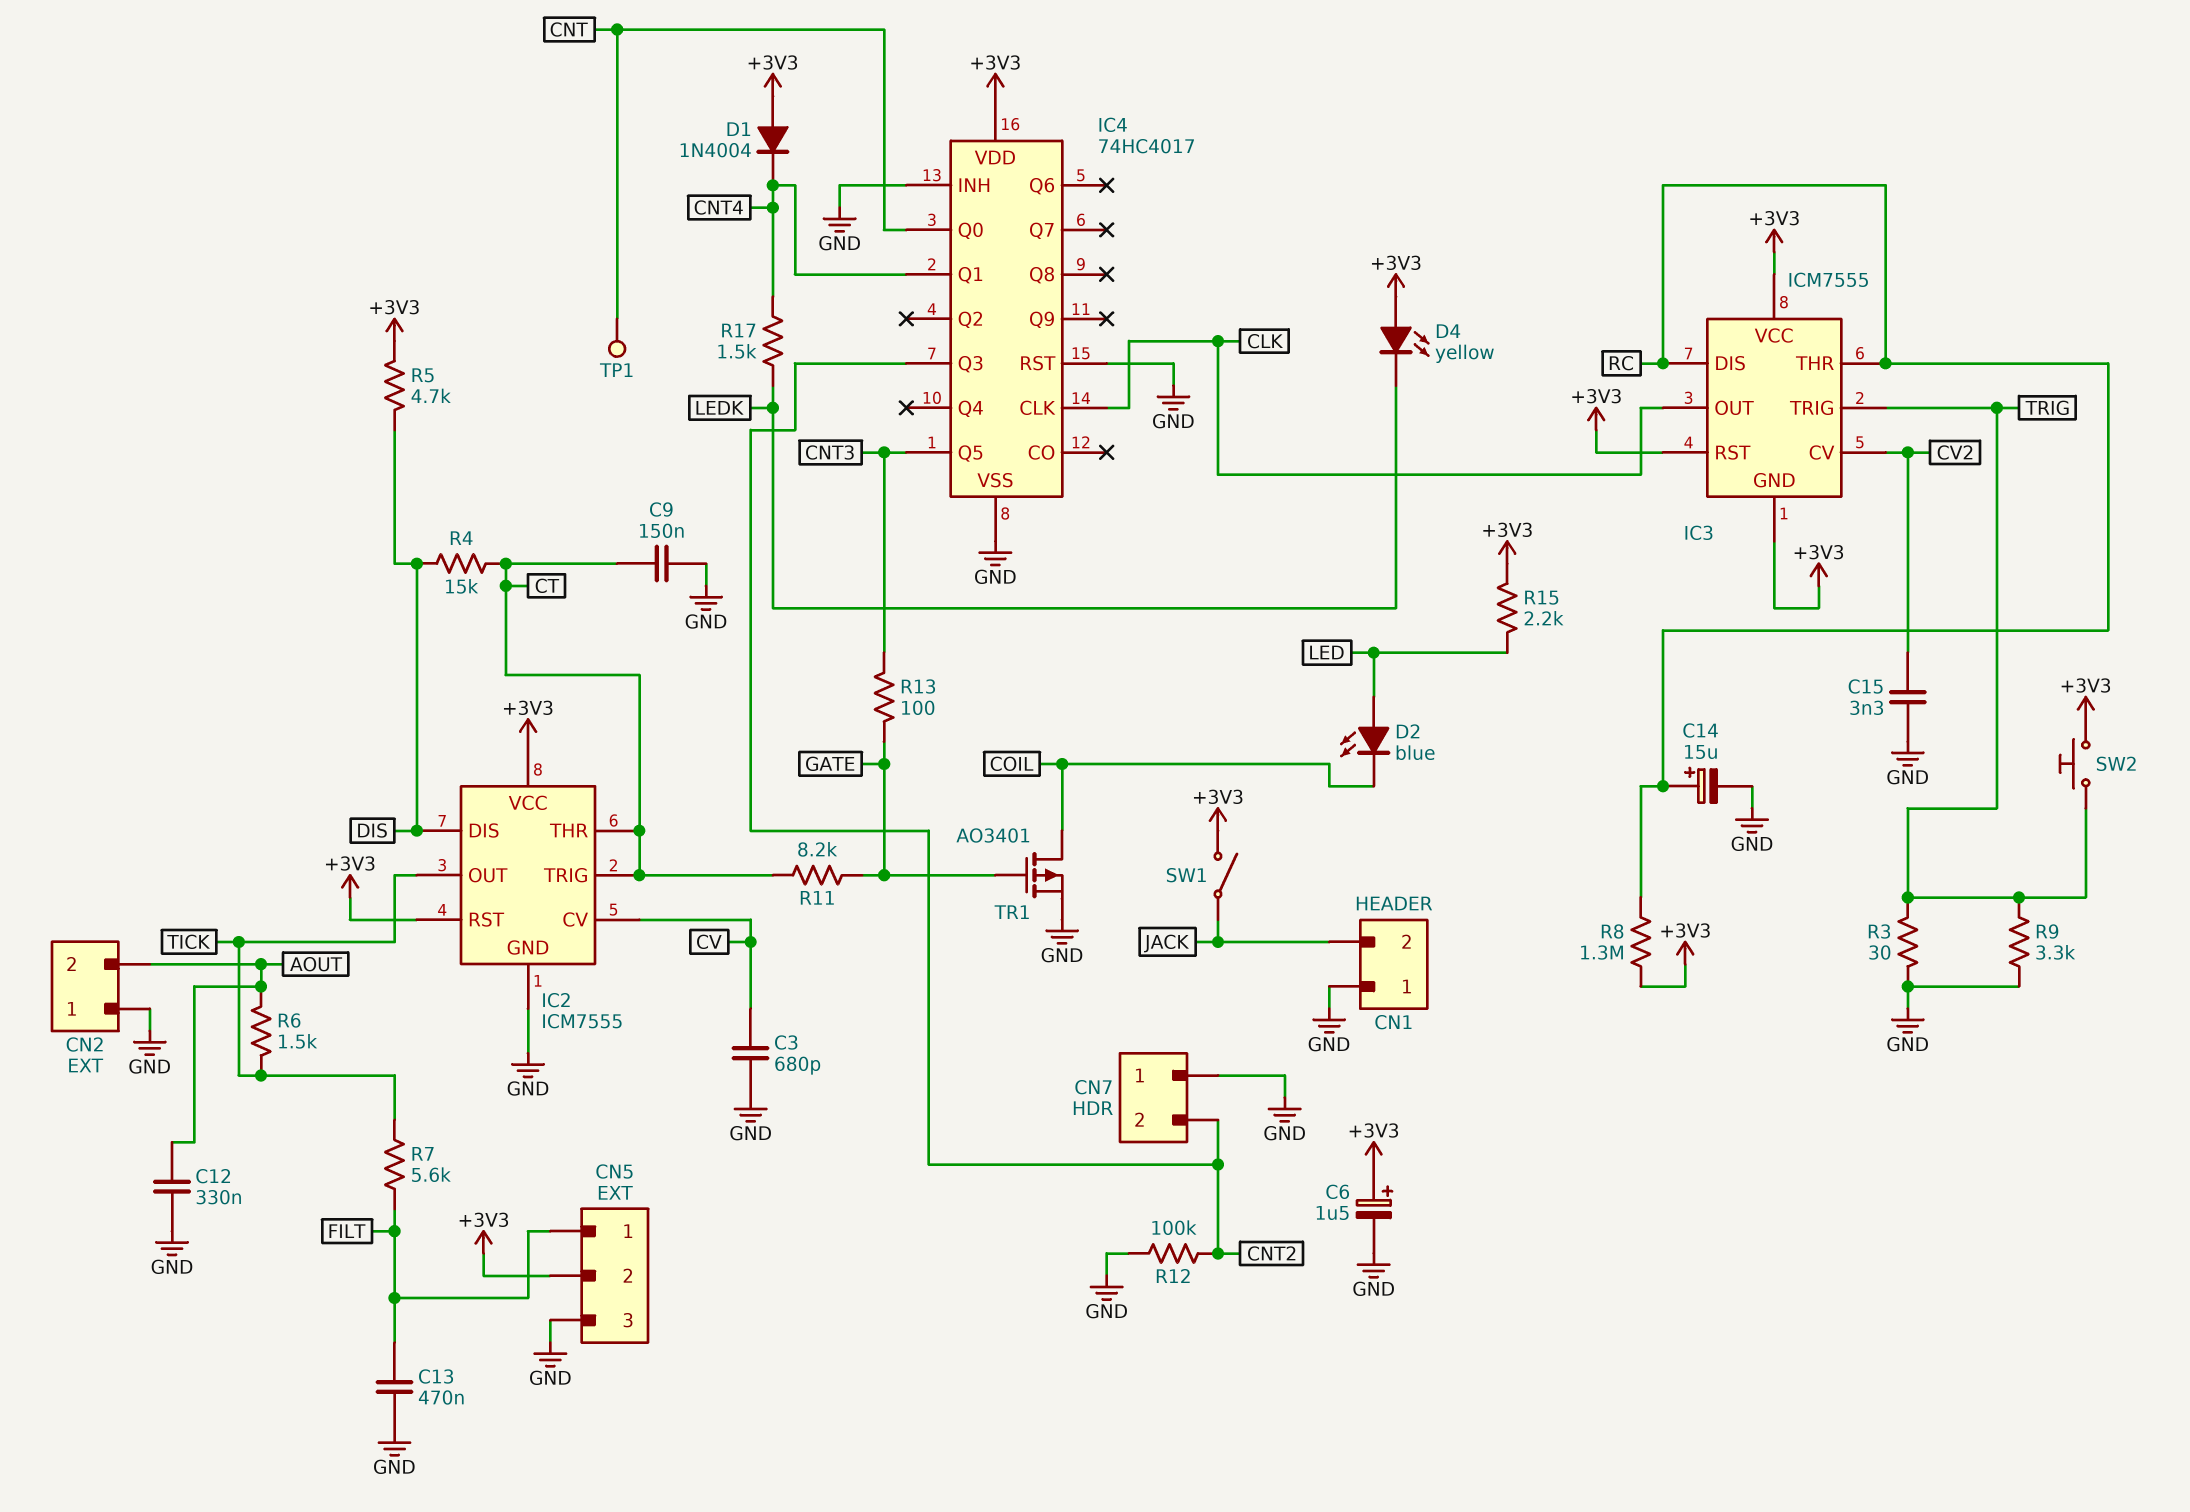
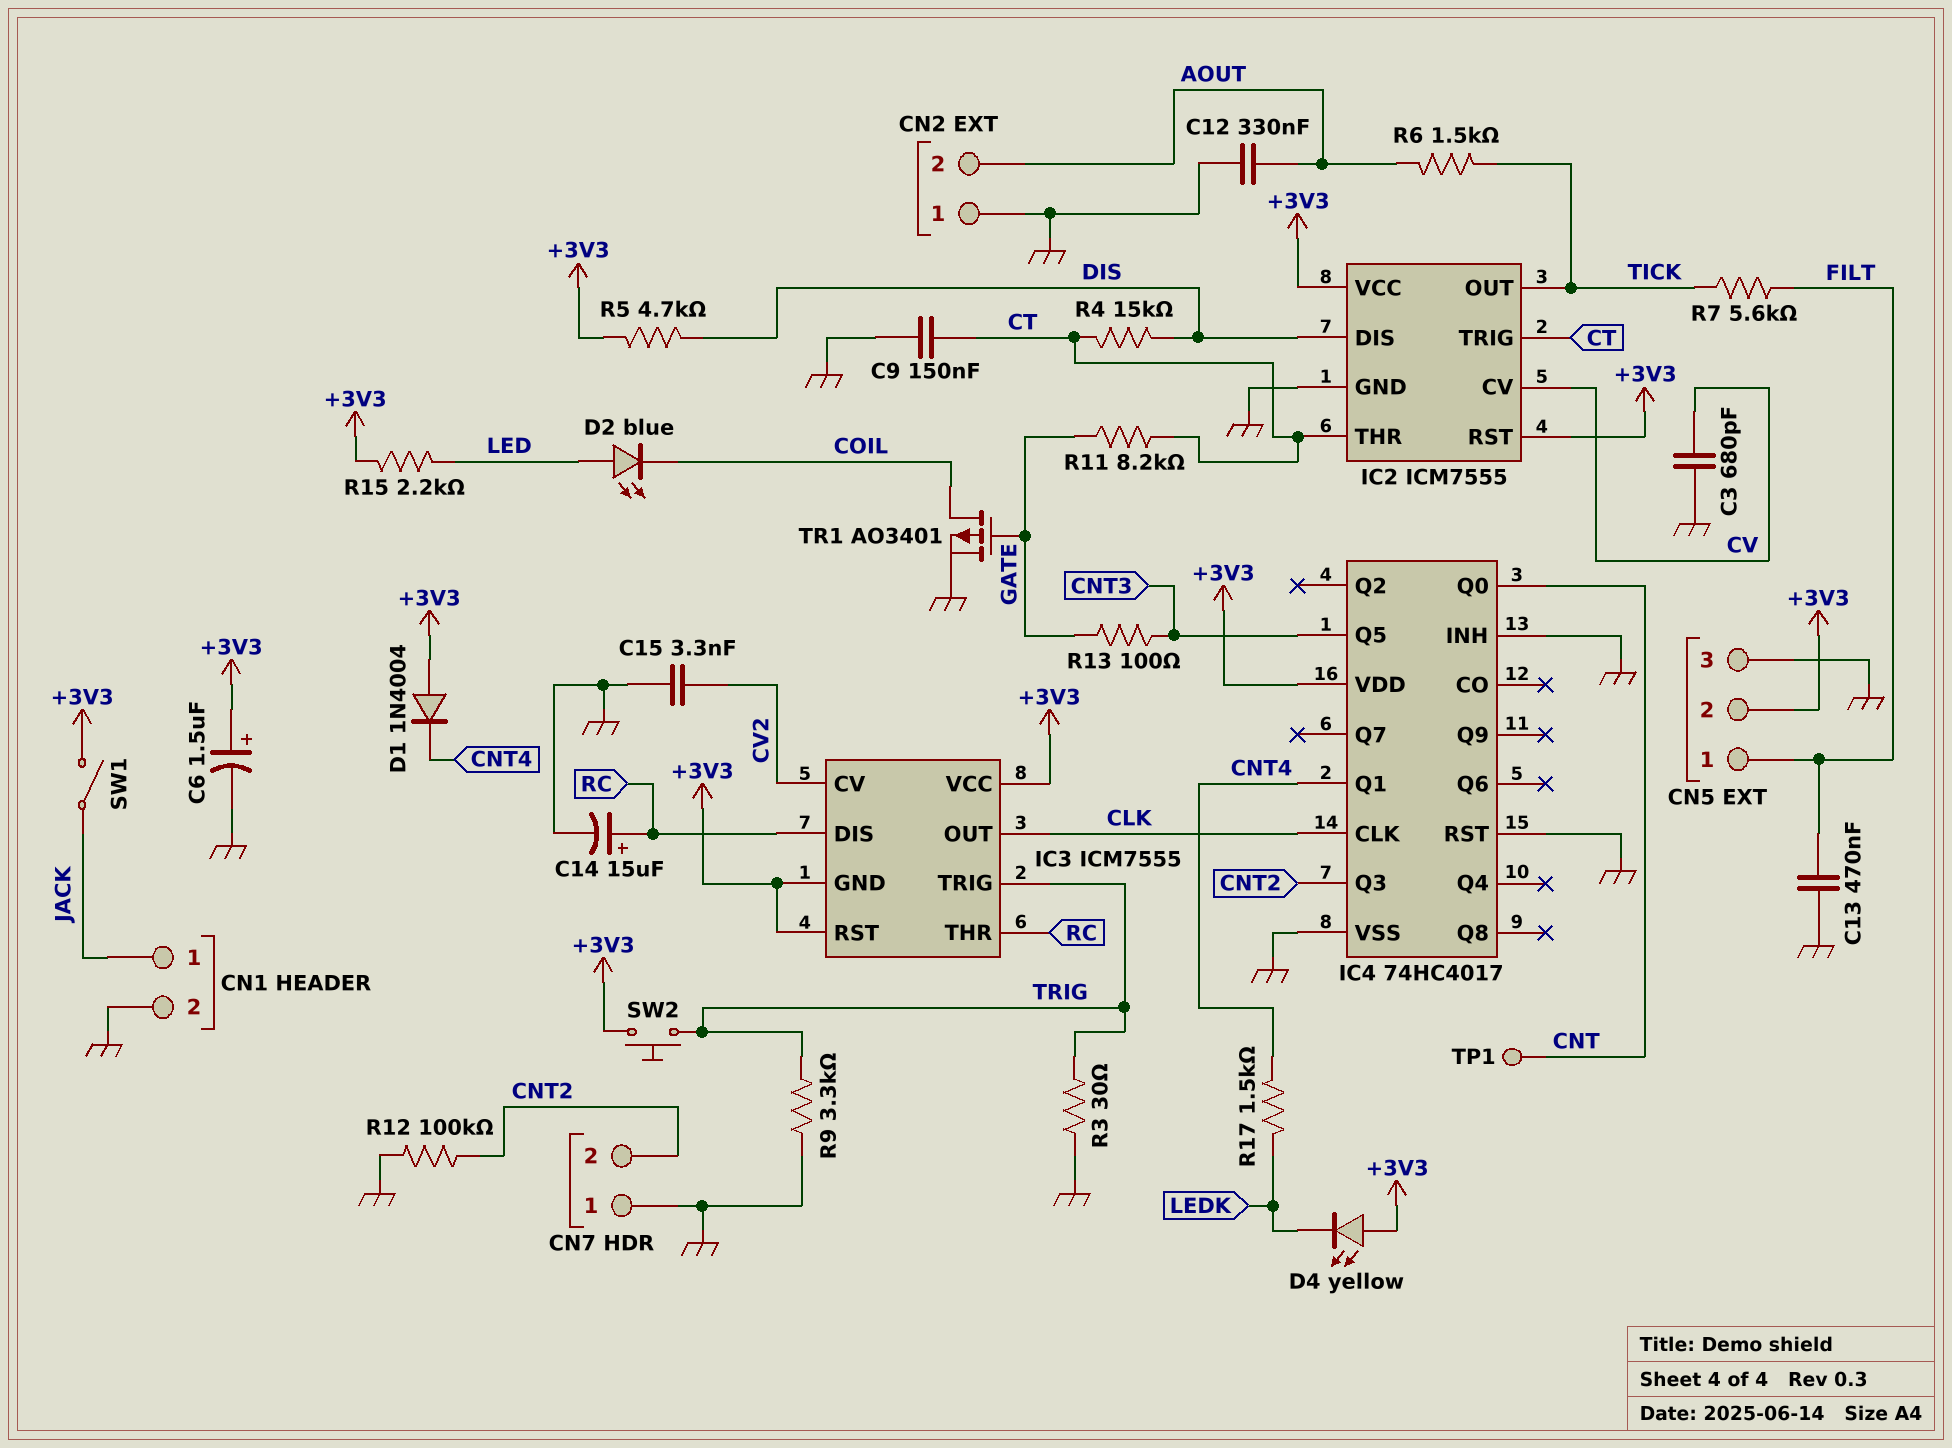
CN1 pin 1: GND -> JACK
CN1 pin 2: JACK -> GND
R8: 1.3M (+3V3, RC) -> none

